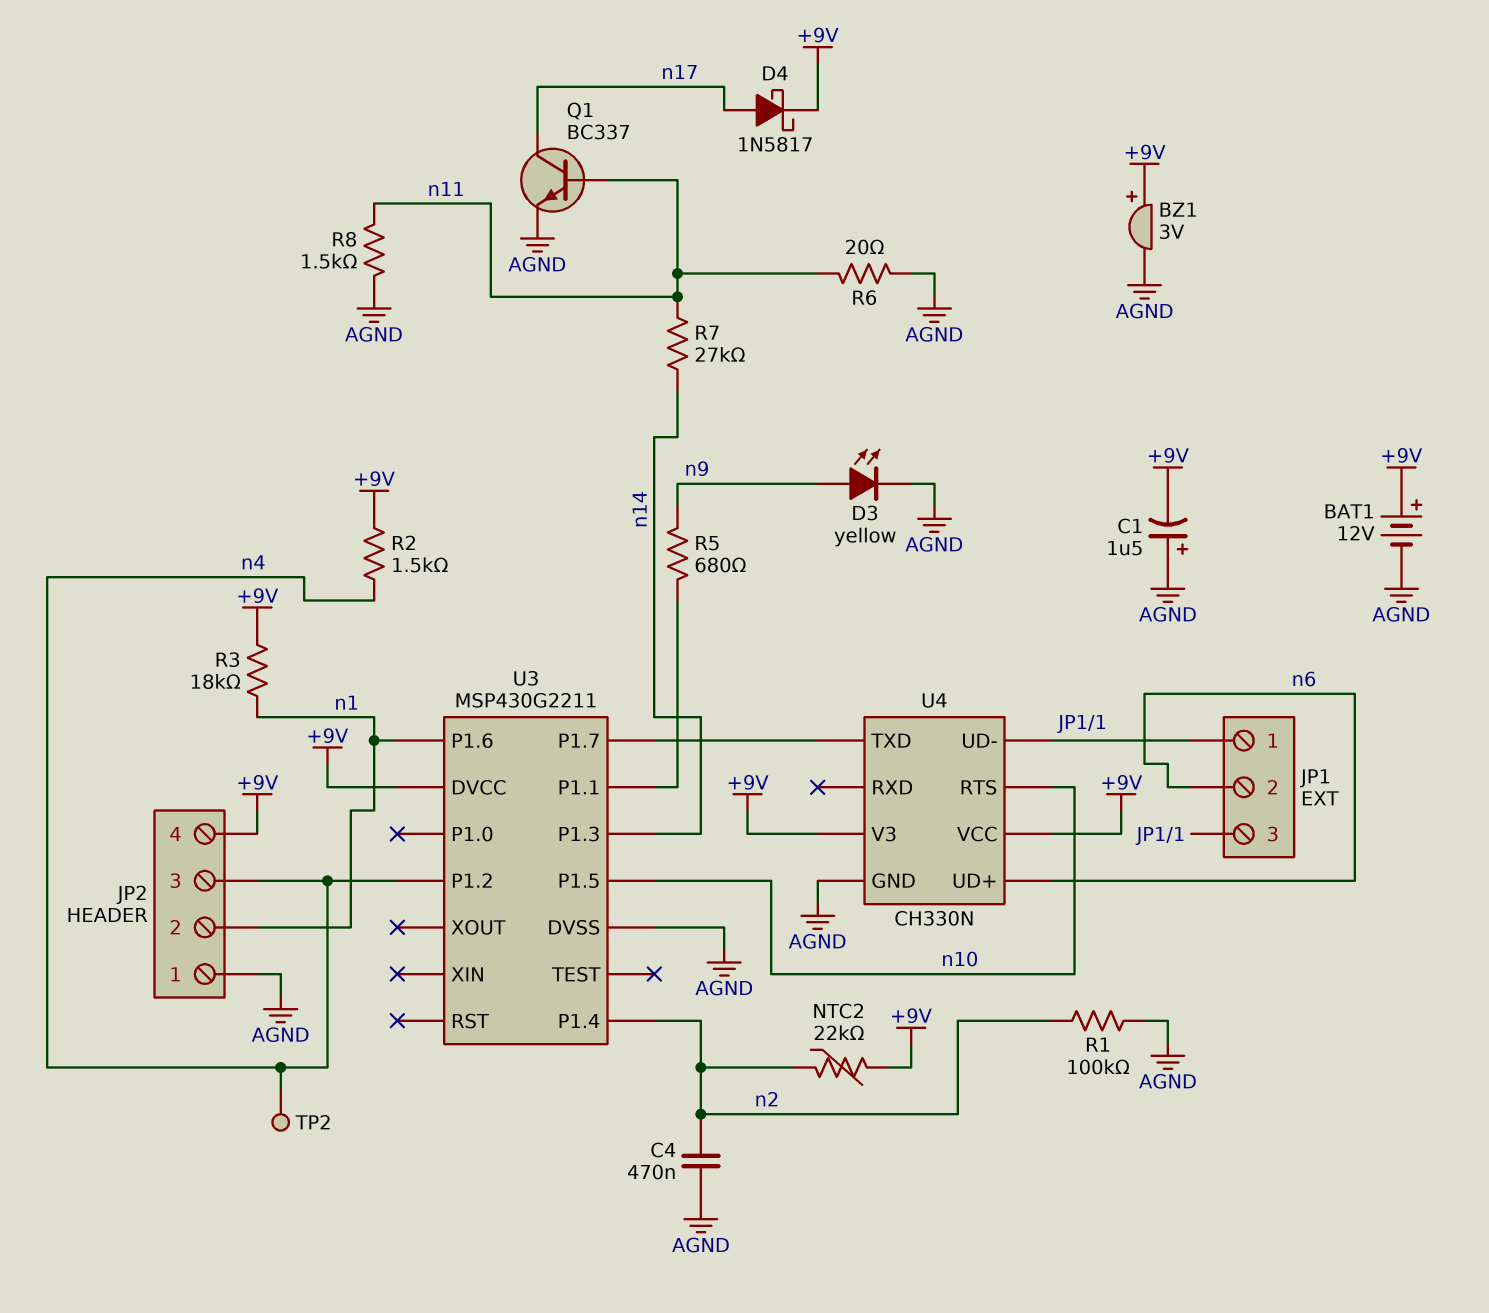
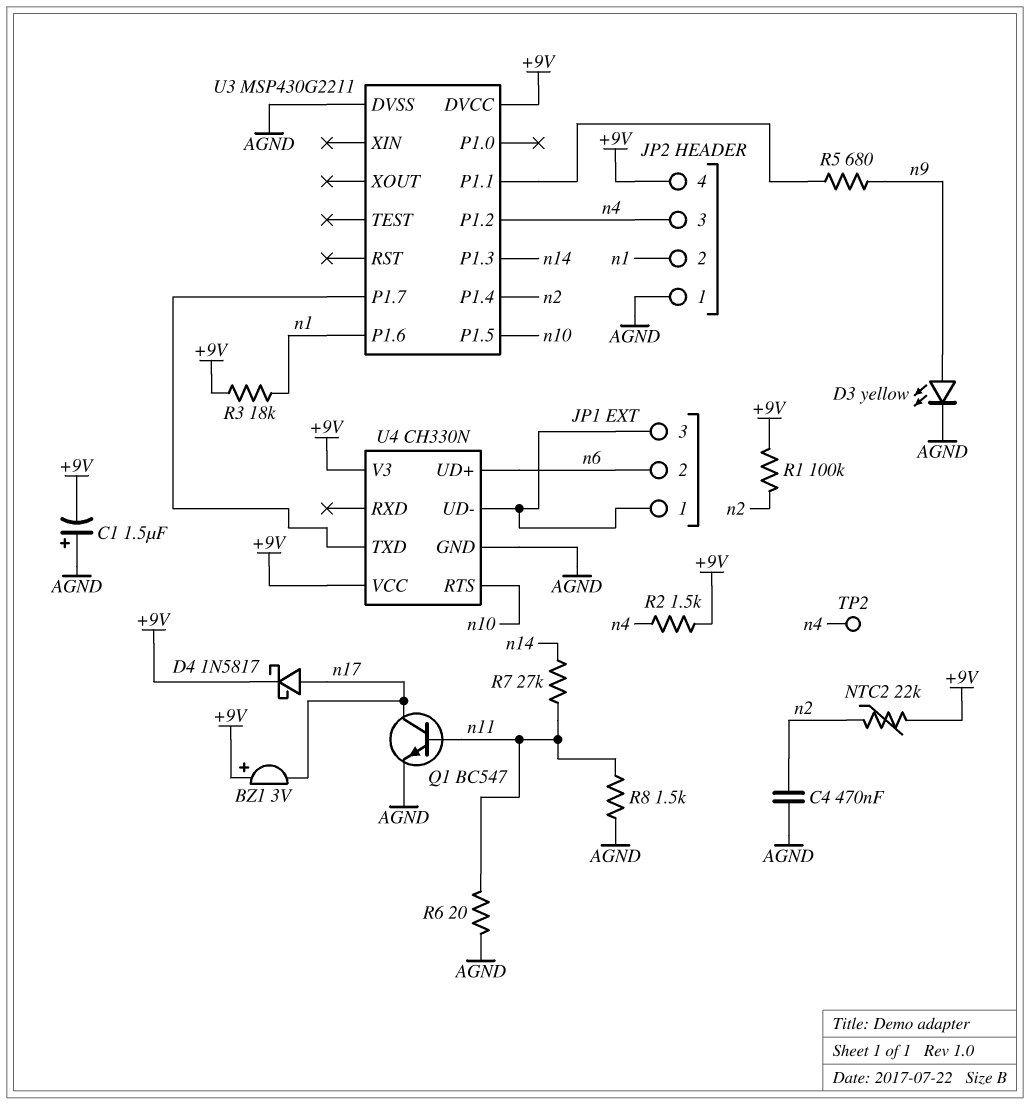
BAT1: 12V (plus +9V, minus AGND) -> none
BZ1: buzzer 3V (plus +9V, minus AGND) -> buzzer 3V (plus +9V, minus n17)
Q1: NPN BC337 (B n11, C n17, E AGND) -> NPN BC547 (B n11, C n17, E AGND)
R1: 100k (AGND, n2) -> 100k (+9V, n2)

